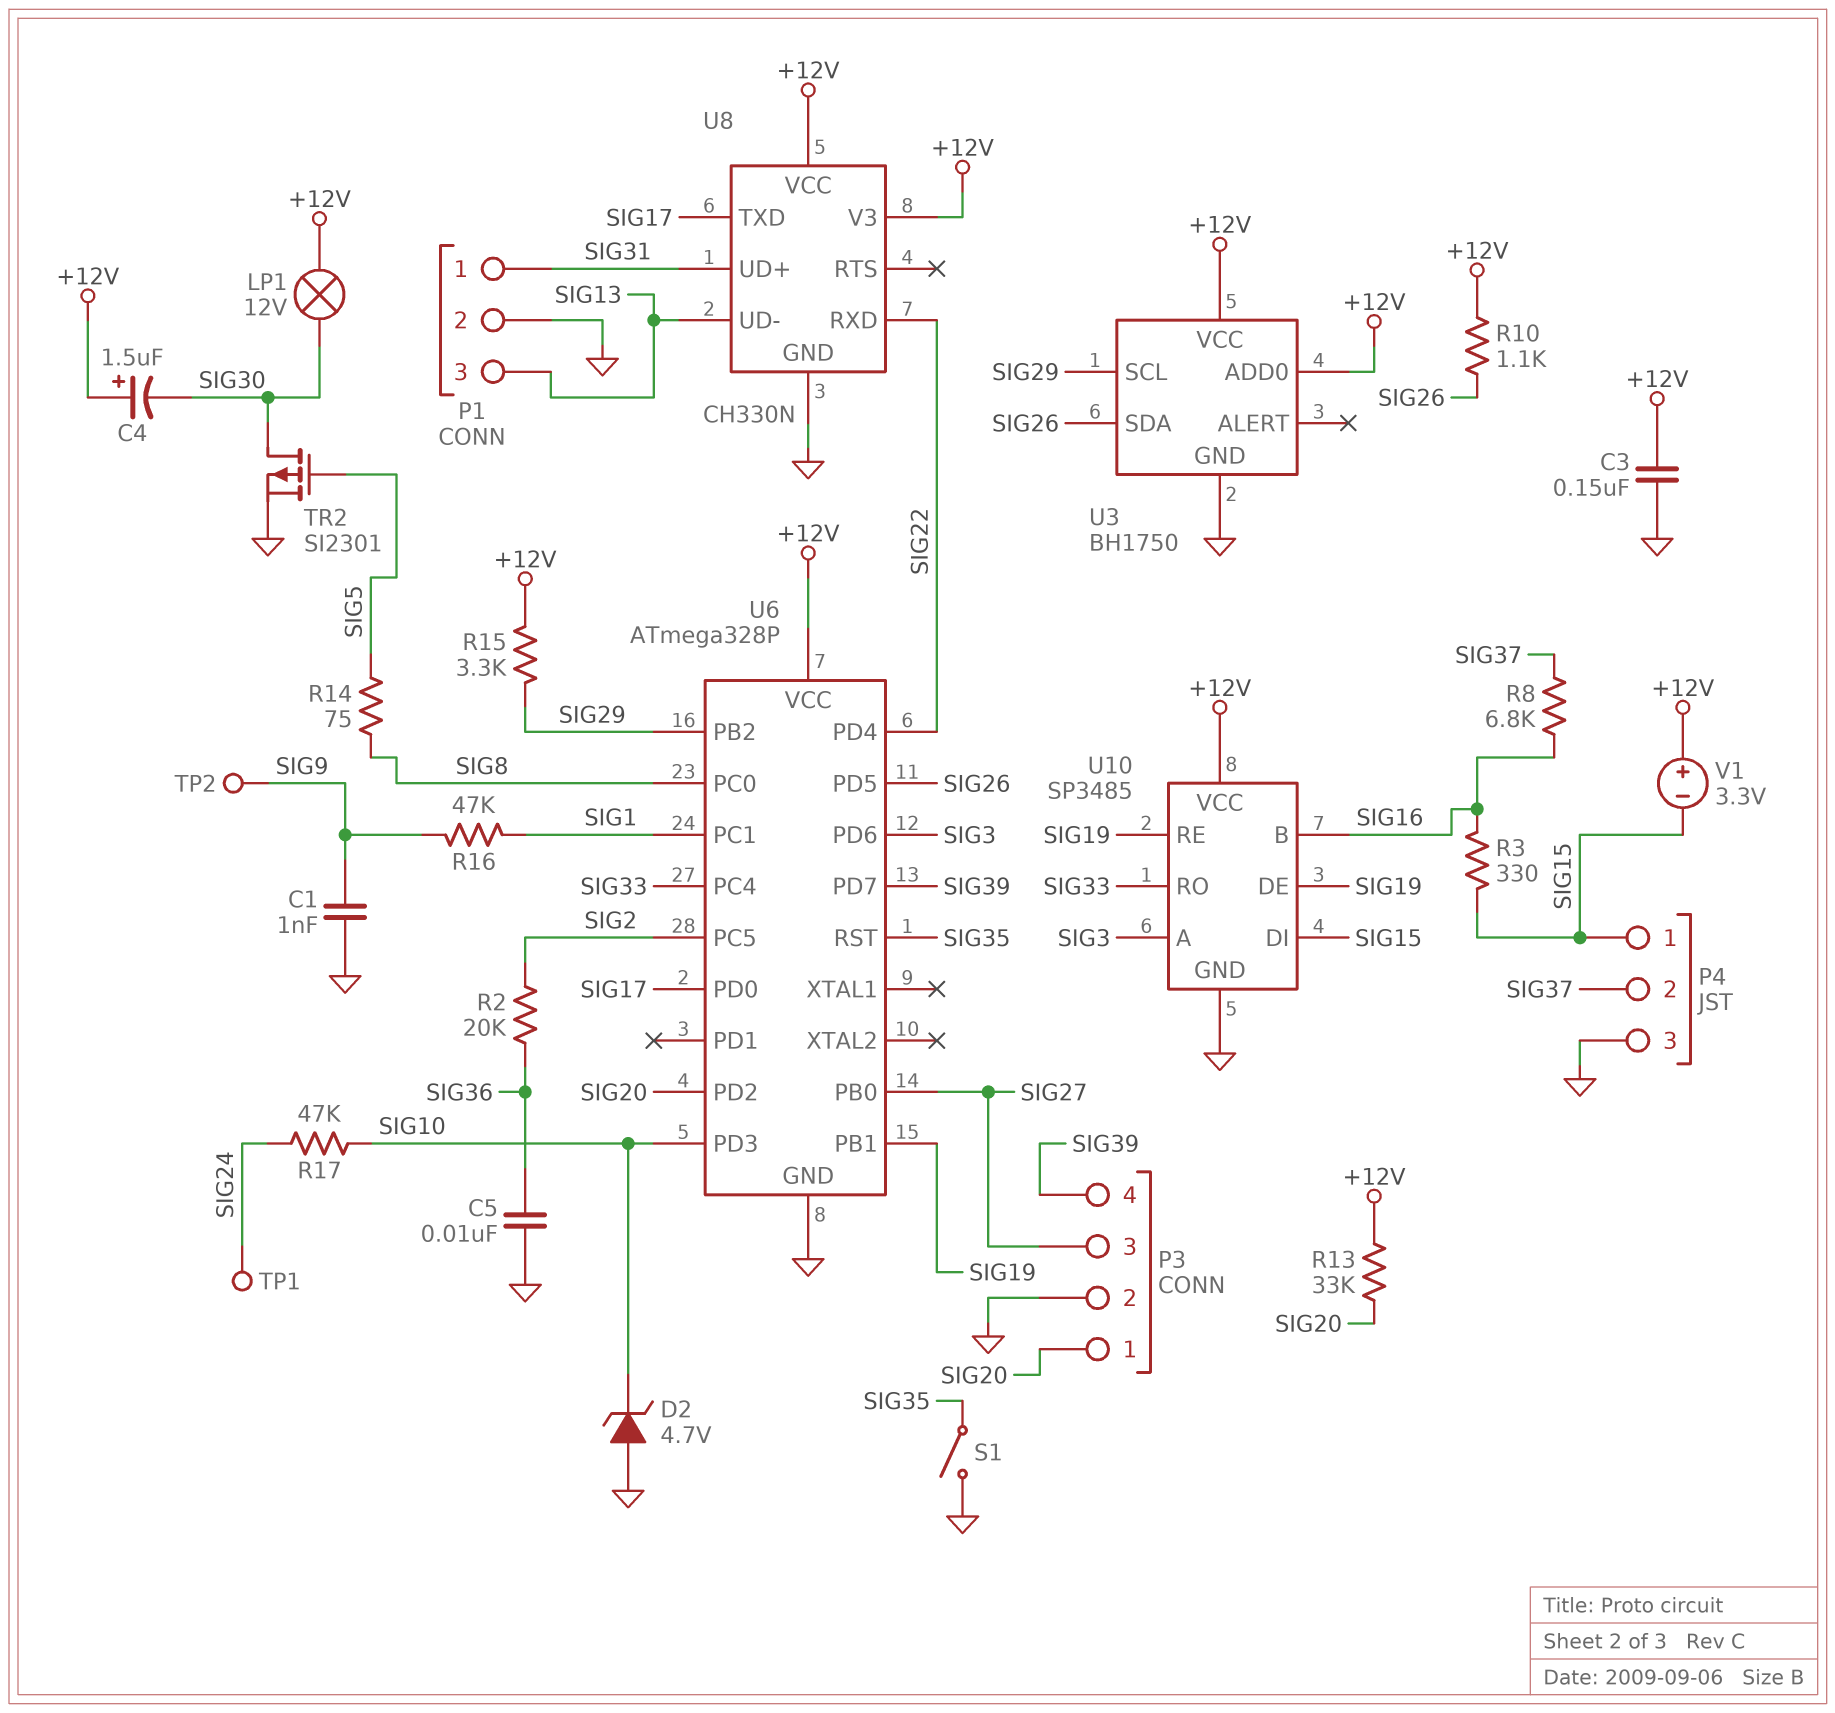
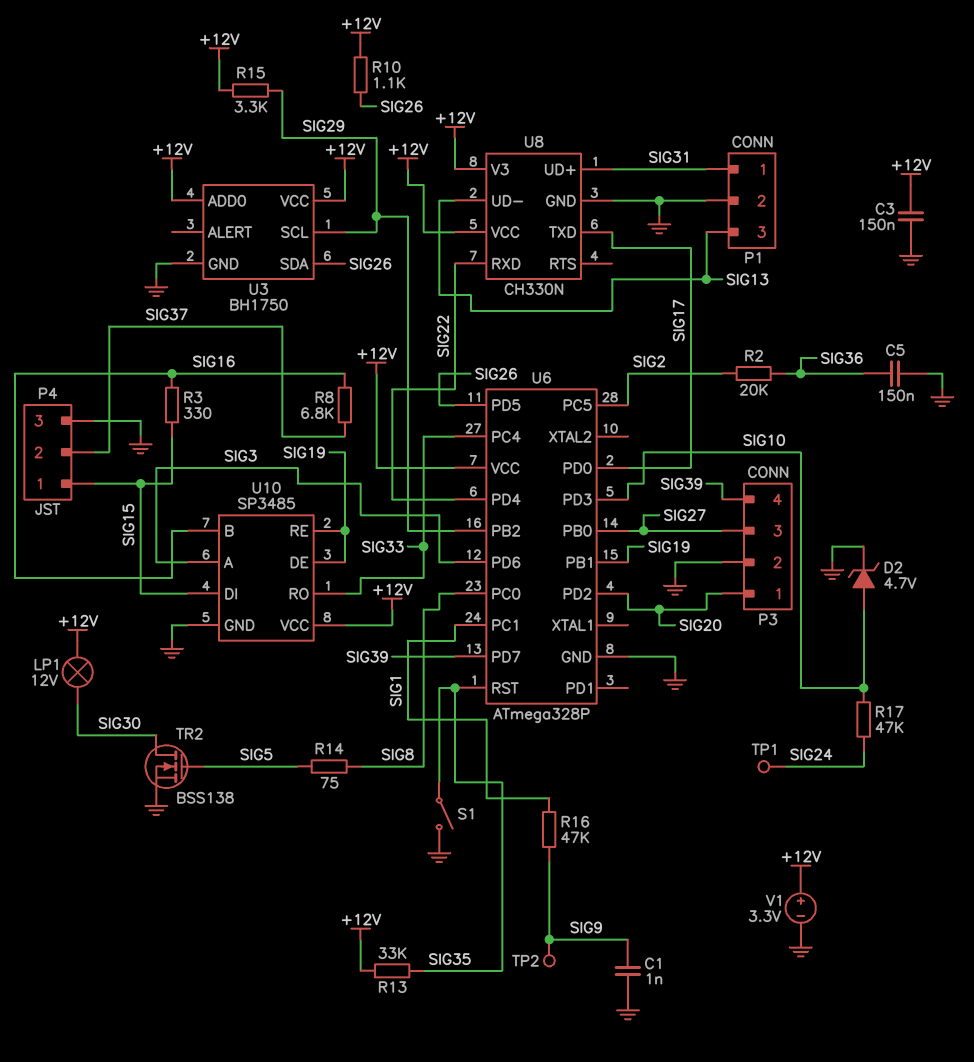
C4: 1.5uF (plus +12V, minus SIG30) -> none
C5: 10nF (GND, SIG36) -> 150nF (GND, SIG36)
D2: zener 4.7V (A GND, K SIG10) -> zener 4.7V (A SIG10, K GND)
R13: 33k (+12V, SIG20) -> 33k (+12V, SIG35)
TR2: PMOS SI2301 (G SIG5, D SIG30, S GND) -> NMOS BSS138 (G SIG5, D SIG30, S GND)
V1: 3.3V (plus +12V, minus SIG15) -> 3.3V (plus +12V, minus GND)

